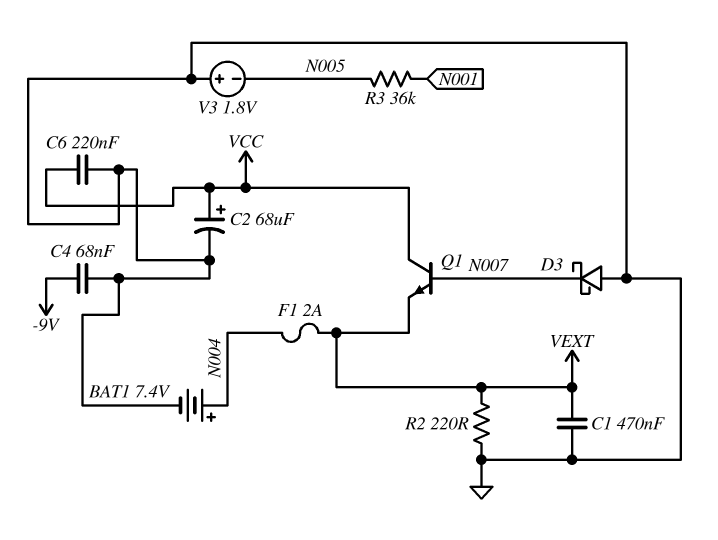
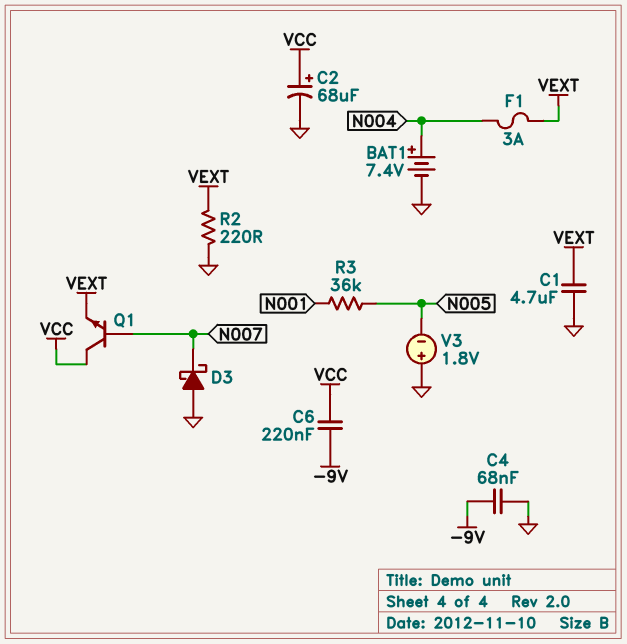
C1: 470nF (GND, VEXT) -> 4.7uF (GND, VEXT)
C6: 220nF (GND, VCC) -> 220nF (-9V, VCC)
F1: 2A (N004, VEXT) -> 3A (N004, VEXT)

